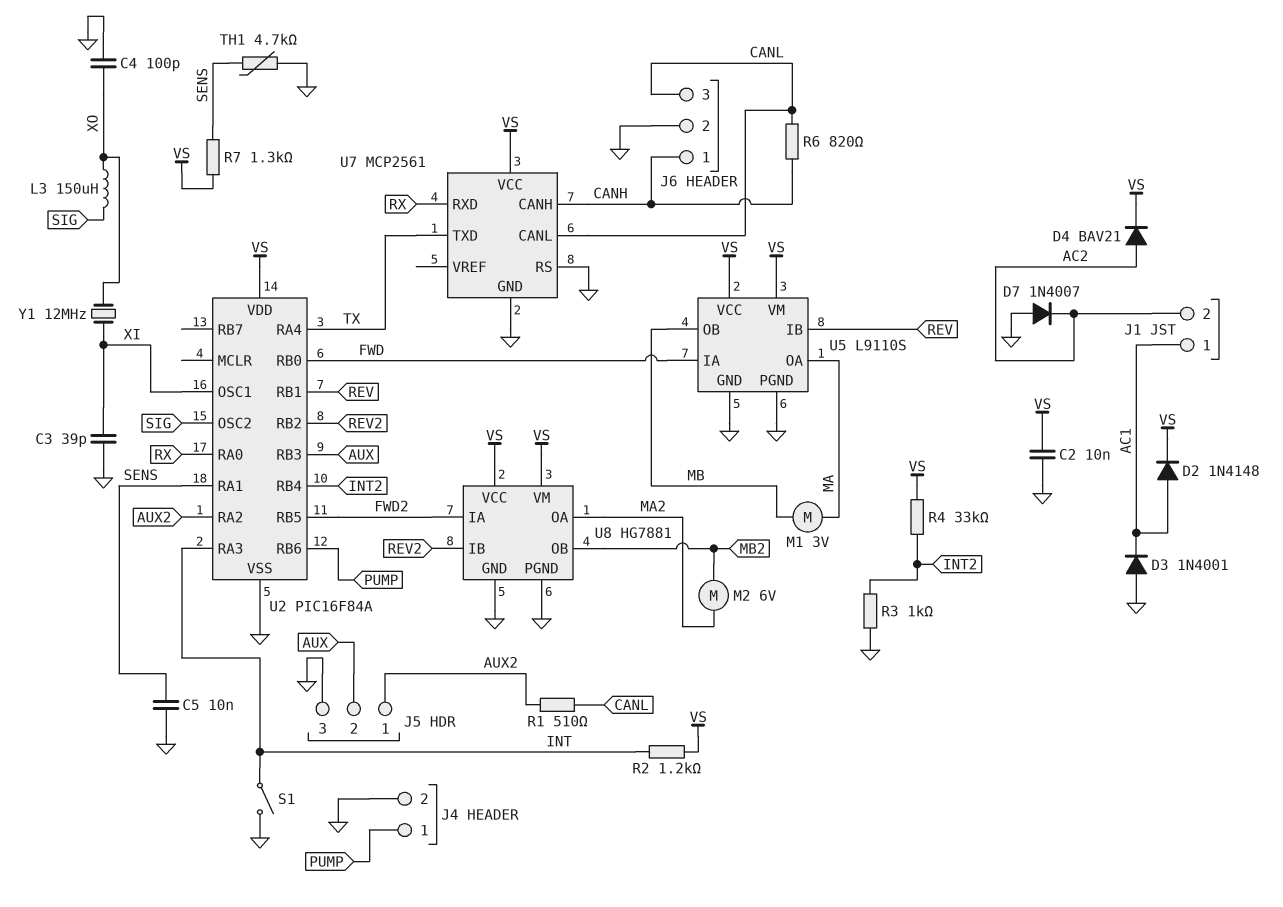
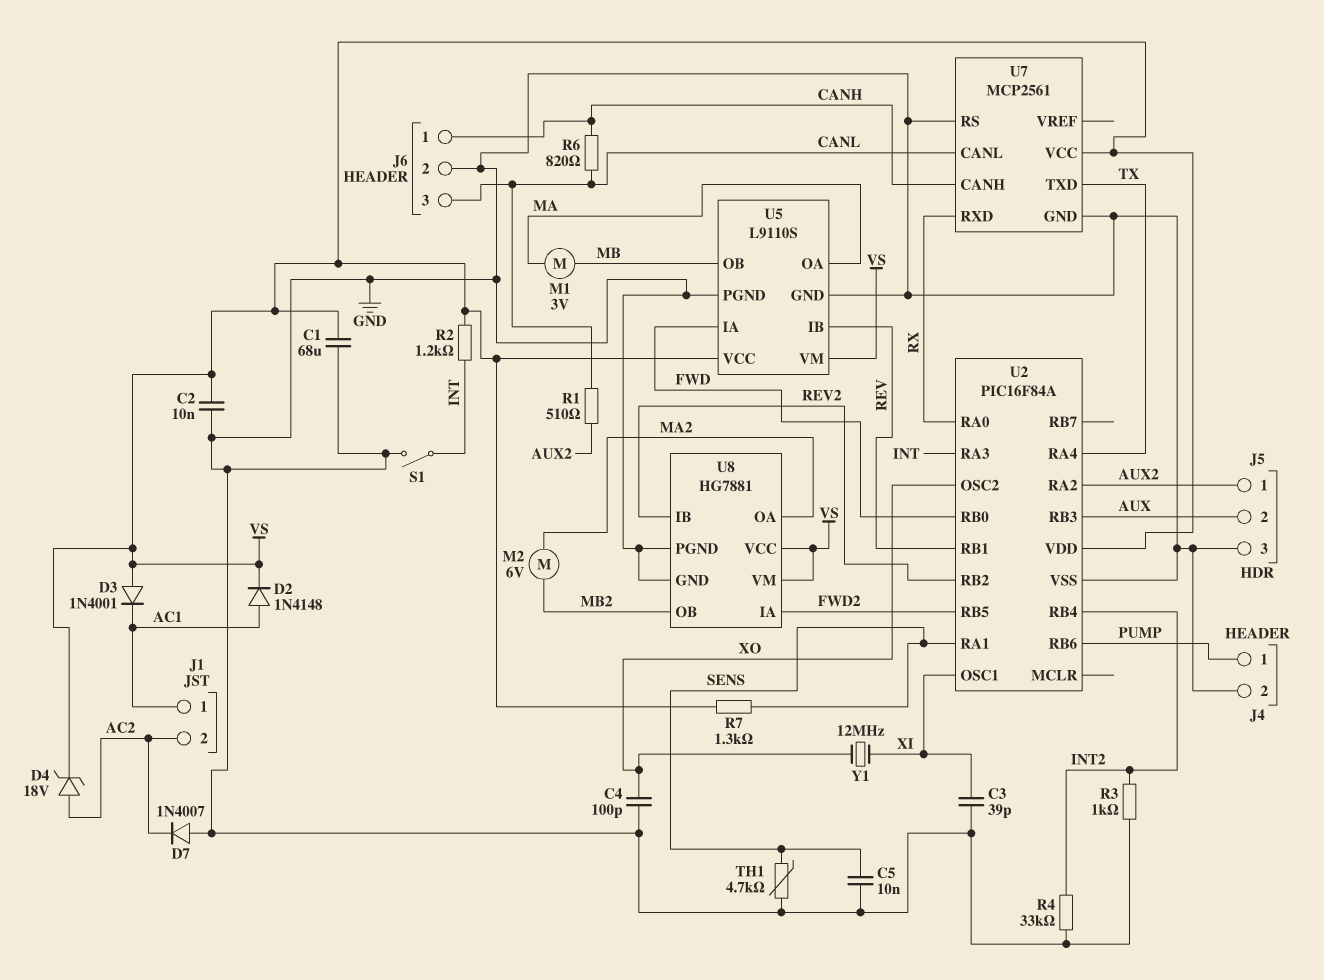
C1: none -> 68uF (GND, VS)
D3: diode 1N4001 (A GND, K AC1) -> diode 1N4001 (A VS, K AC1)
D4: diode BAV21 (A AC2, K VS) -> zener 18V (A AC2, K VS)
L3: 150uH (SIG, XO) -> none
R4: 33k (INT2, VS) -> 33k (GND, INT2)
U2 pin OSC2: SIG -> XO

